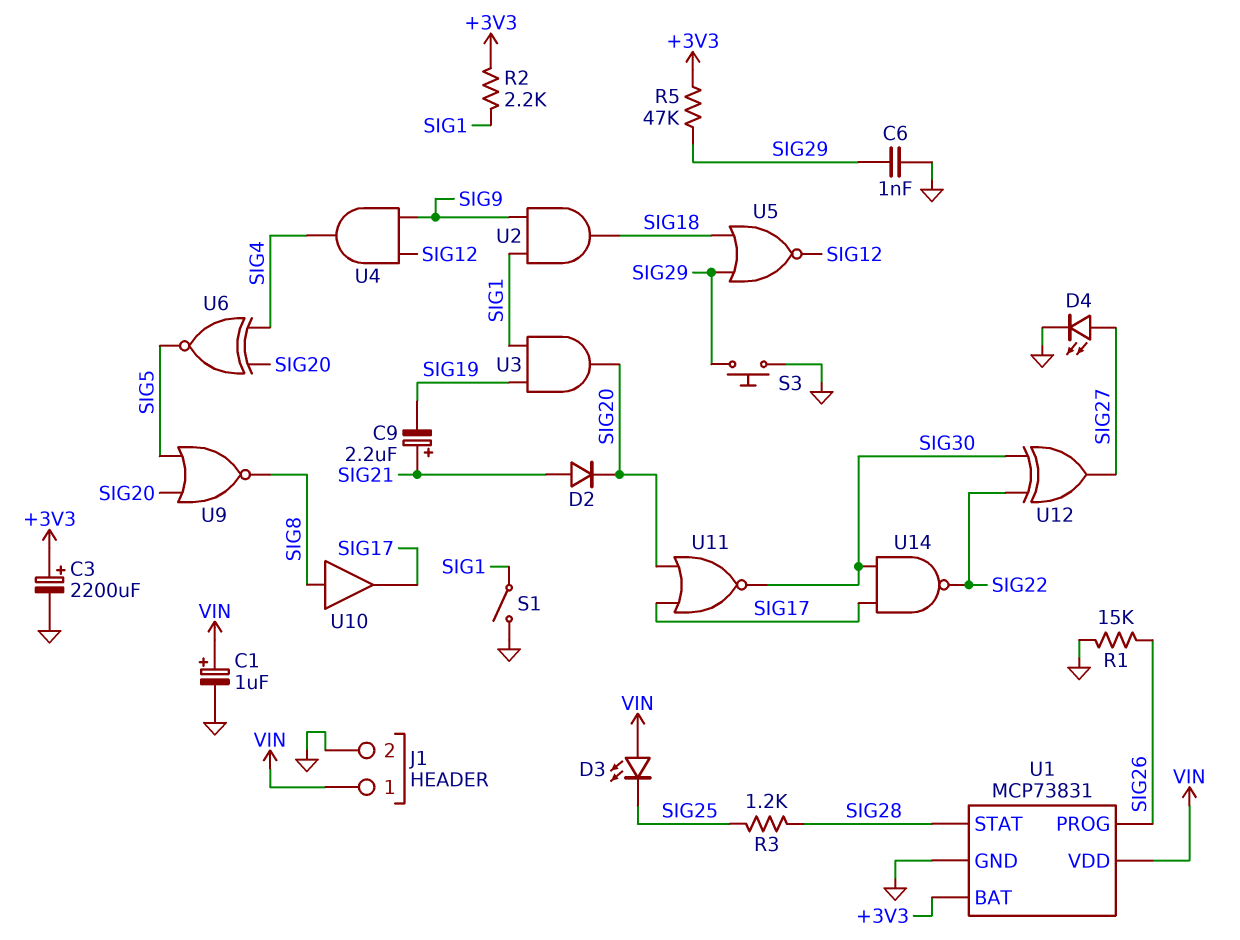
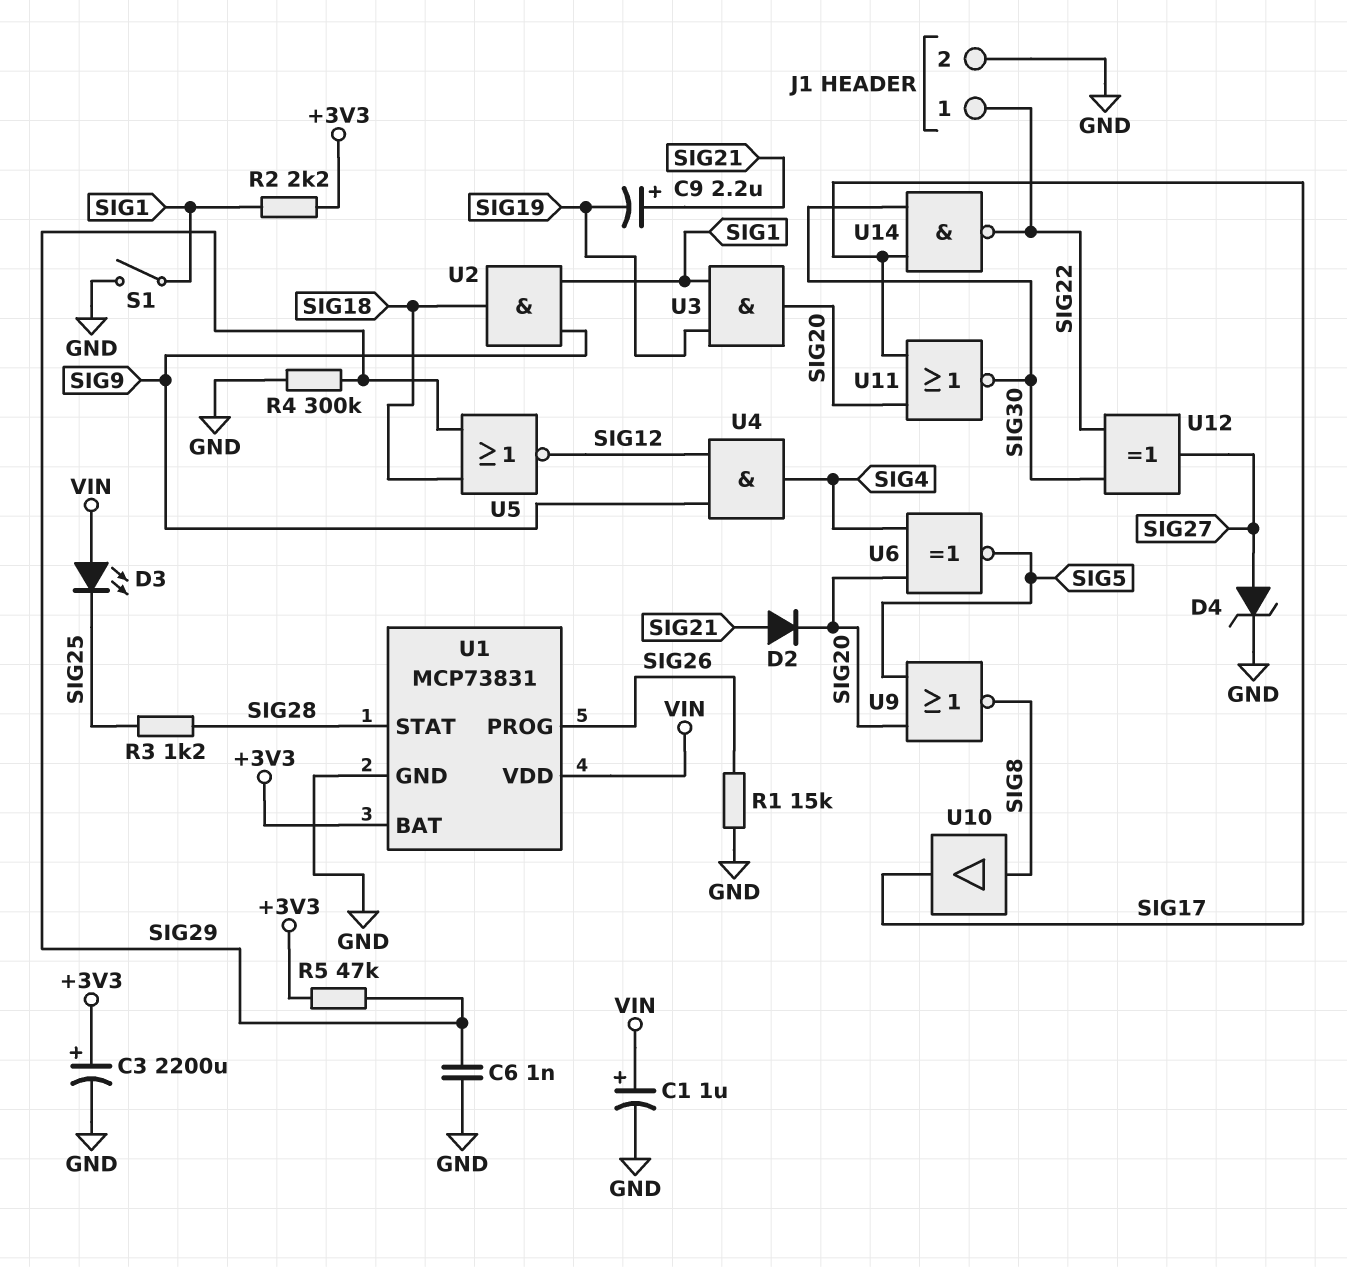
D4: LED (A SIG27, K GND) -> zener (A SIG27, K GND)
J1 pin 1: VIN -> SIG22
R4: none -> 300k (GND, SIG29)
S3: button (GND, SIG29) -> none

